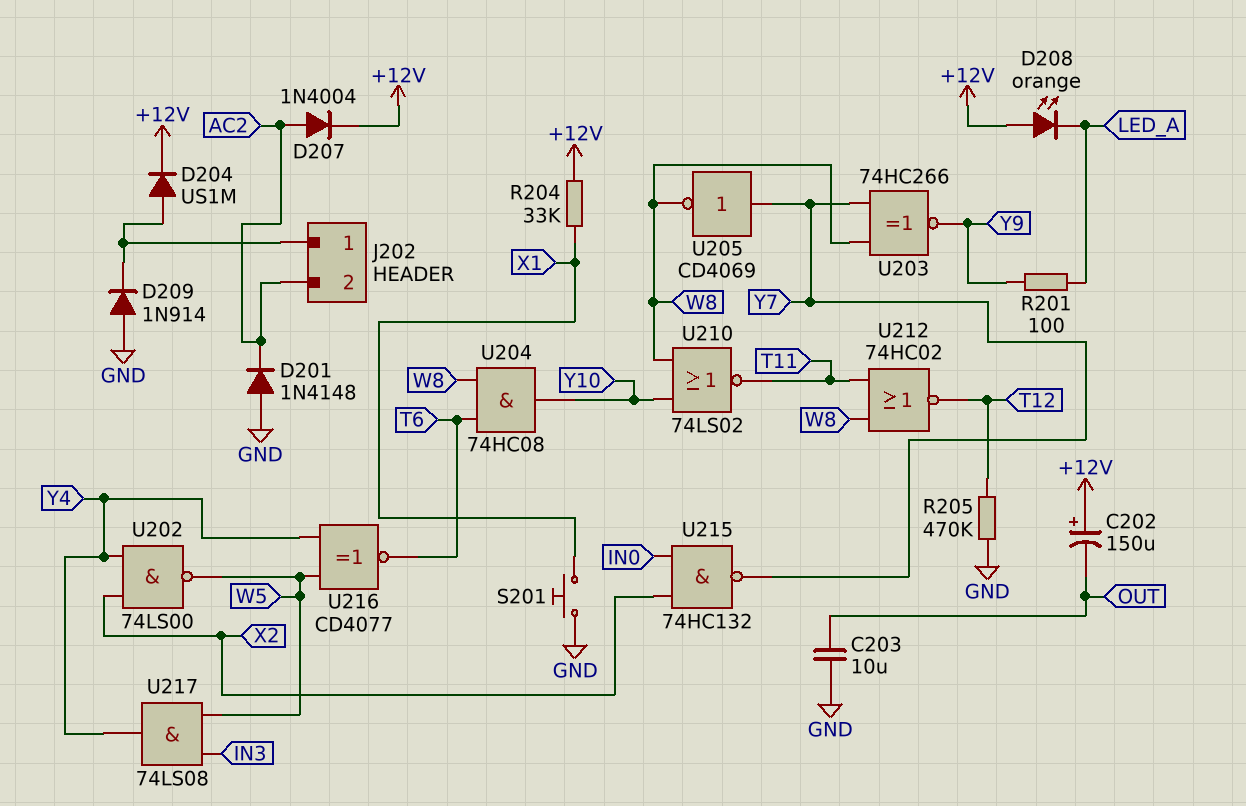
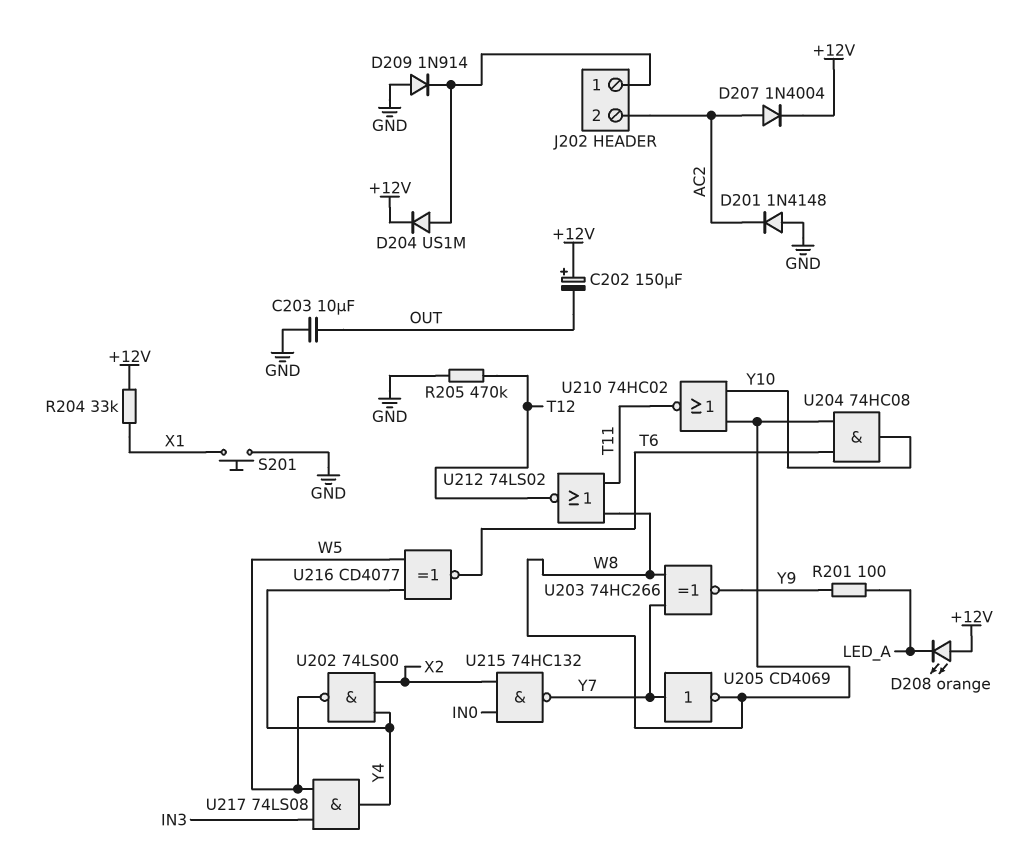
U210: NOR 74LS02 (in W8, in Y10, out T11) -> NOR 74HC02 (in W8, in Y10, out T11)
U212: NOR 74HC02 (in T11, in W8, out T12) -> NOR 74LS02 (in T11, in W8, out T12)

